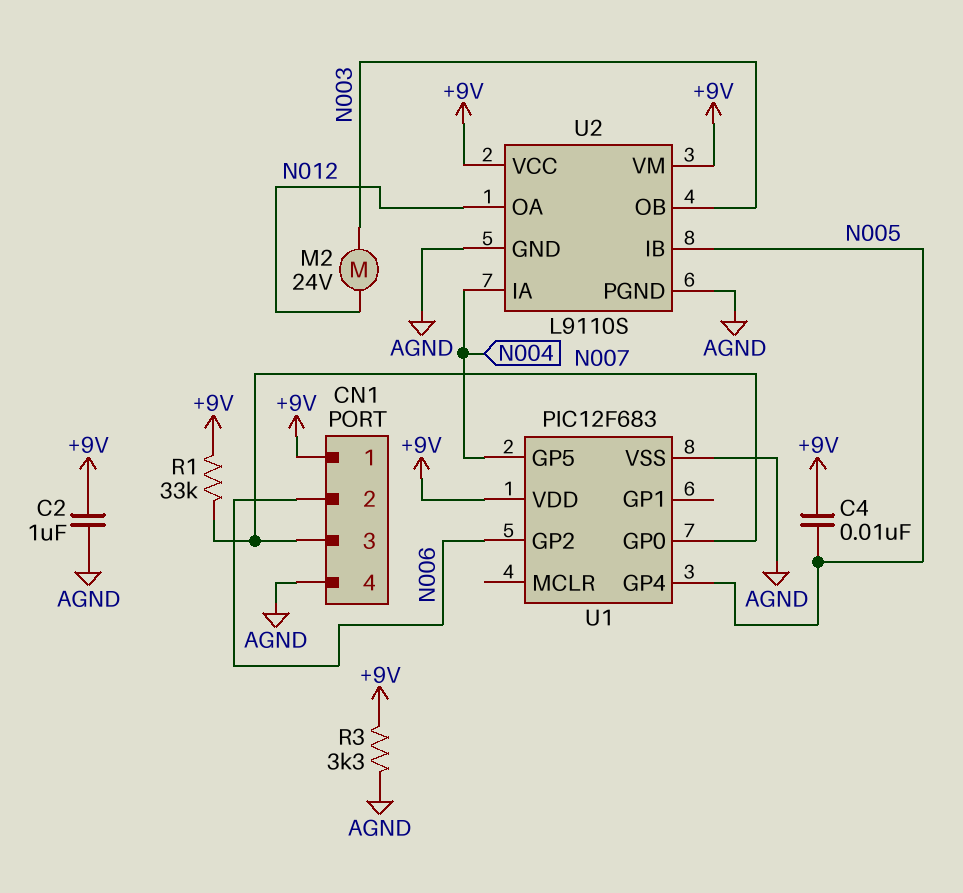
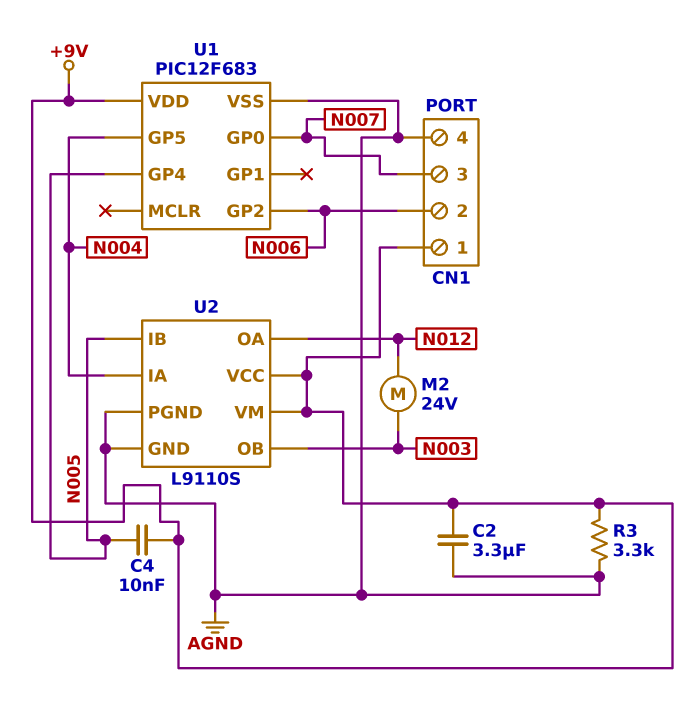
C2: 1uF (+9V, AGND) -> 3.3uF (+9V, AGND)
R1: 33k (+9V, N007) -> none

